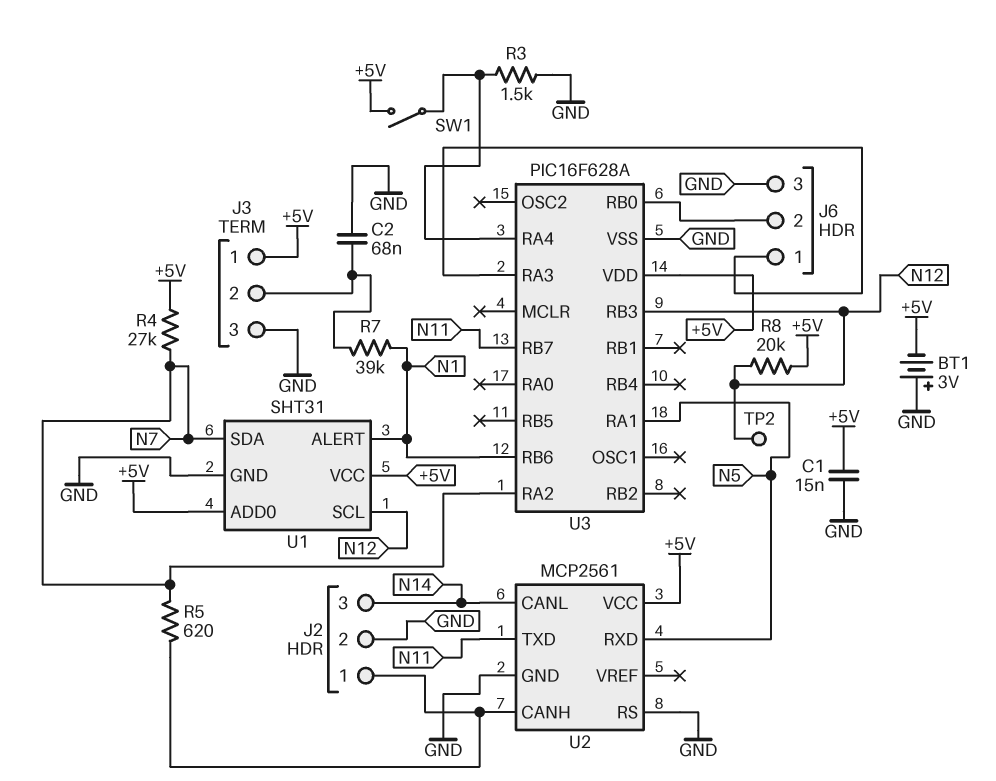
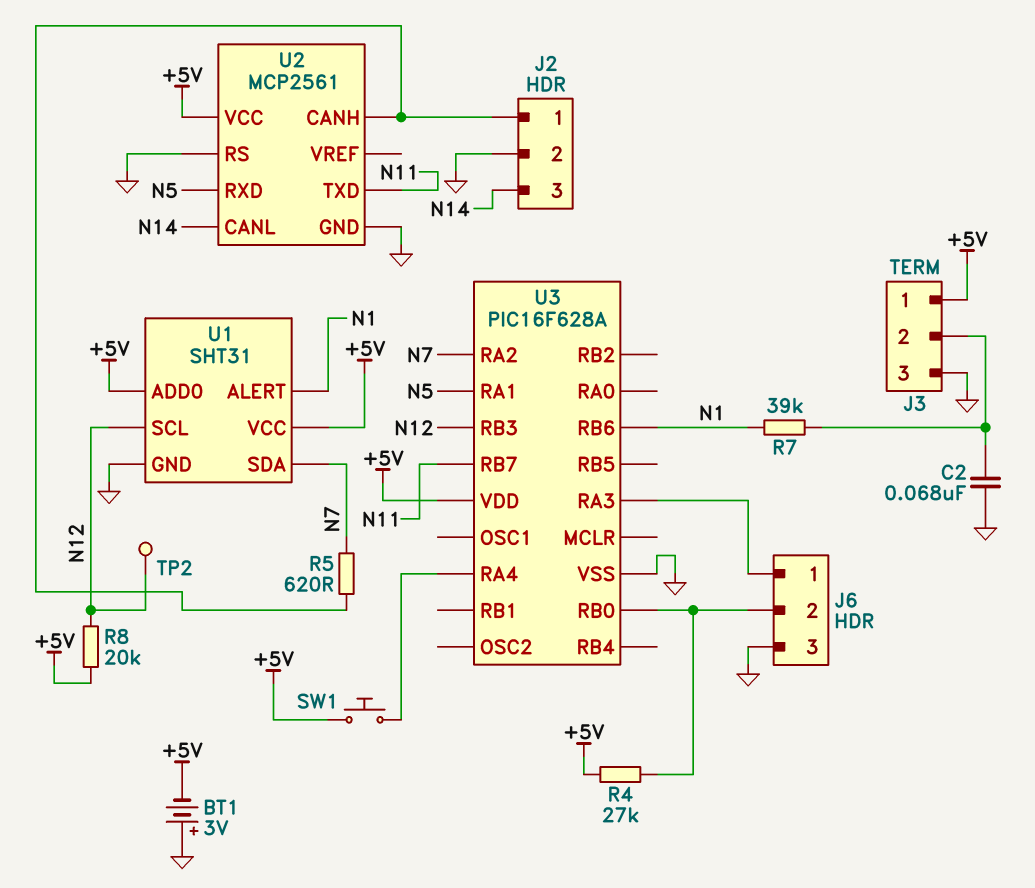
C1: 15nF (+5V, GND) -> none
R3: 1.5k (GND, U3/RA4) -> none
R4: 27k (+5V, N7) -> 27k (+5V, J6/2)
SW1: switch (+5V, U3/RA4) -> button (+5V, U3/RA4)

